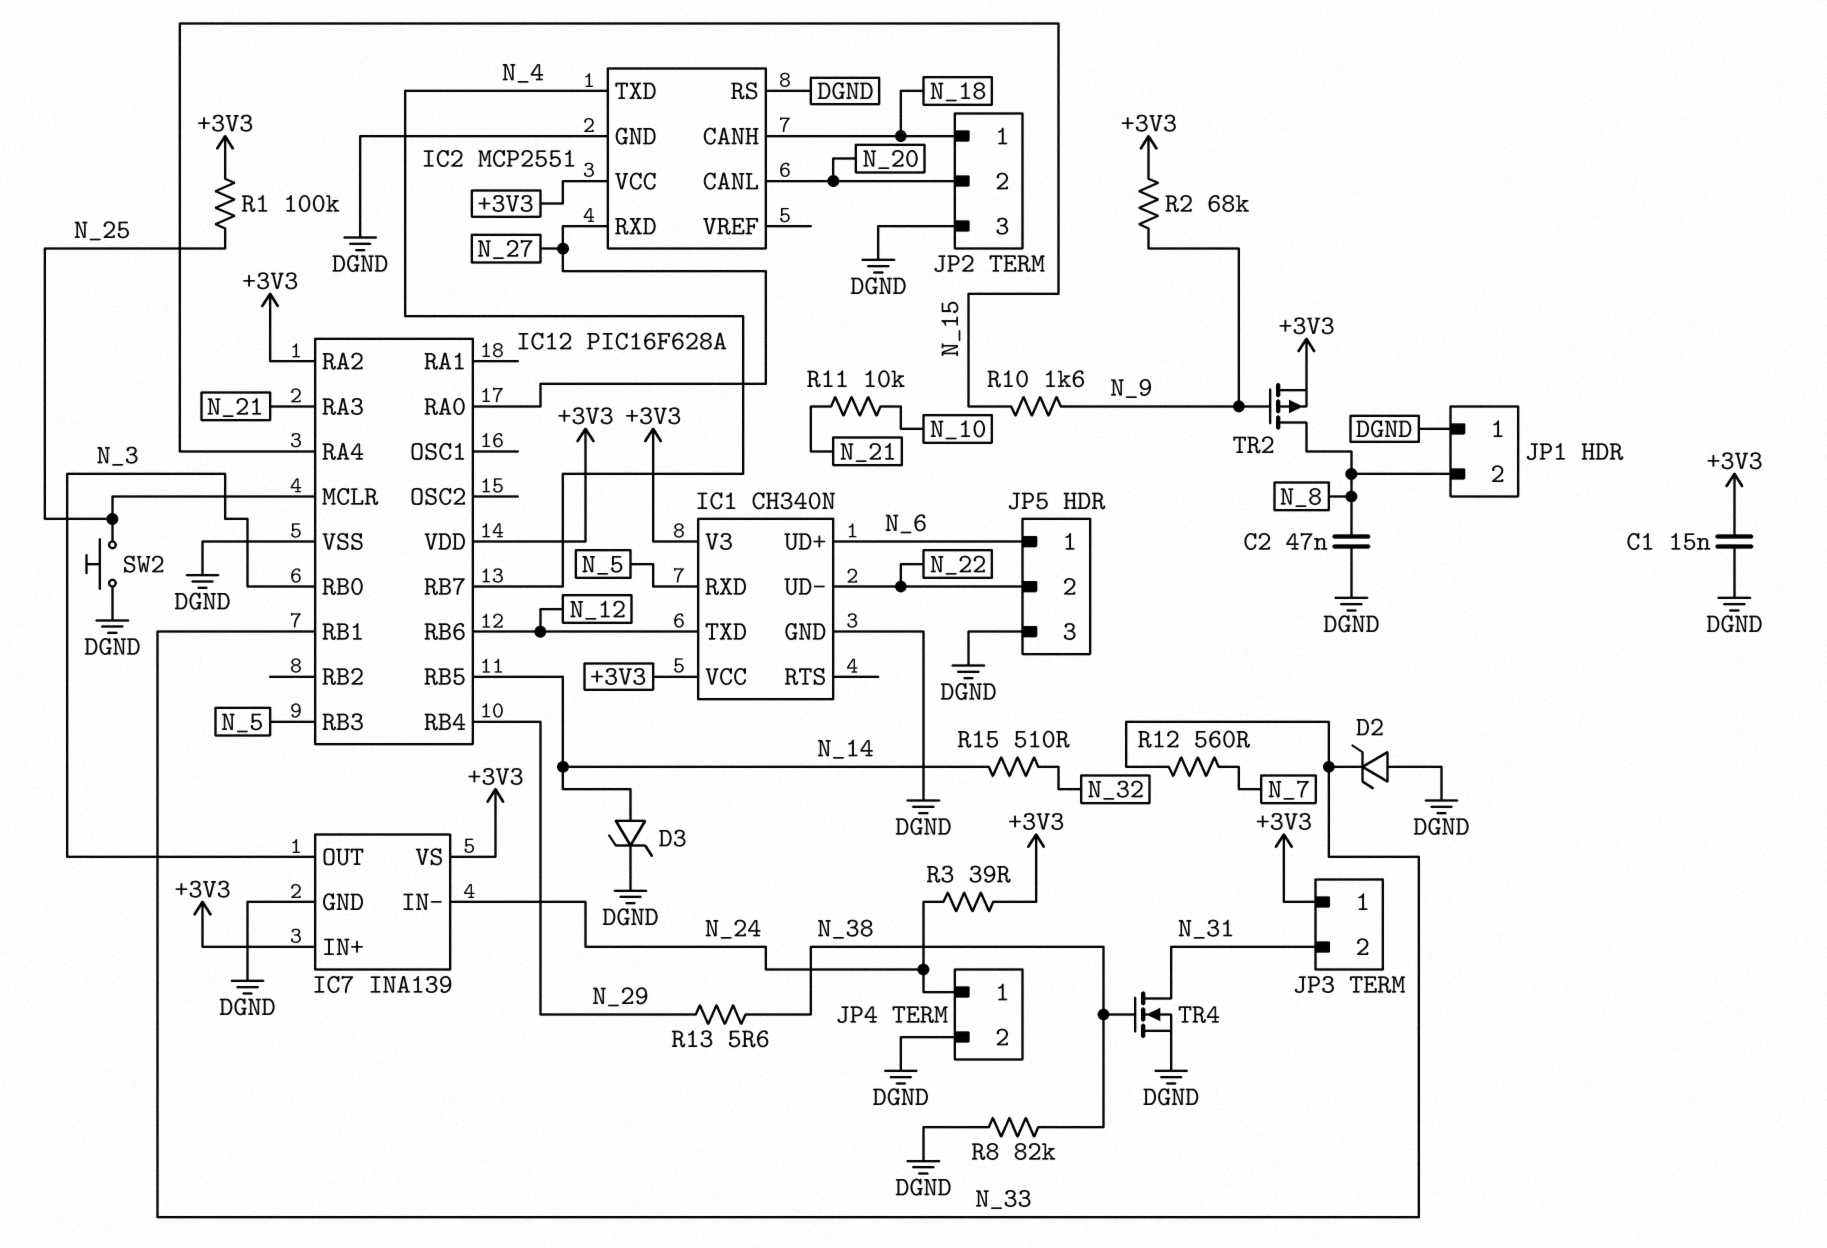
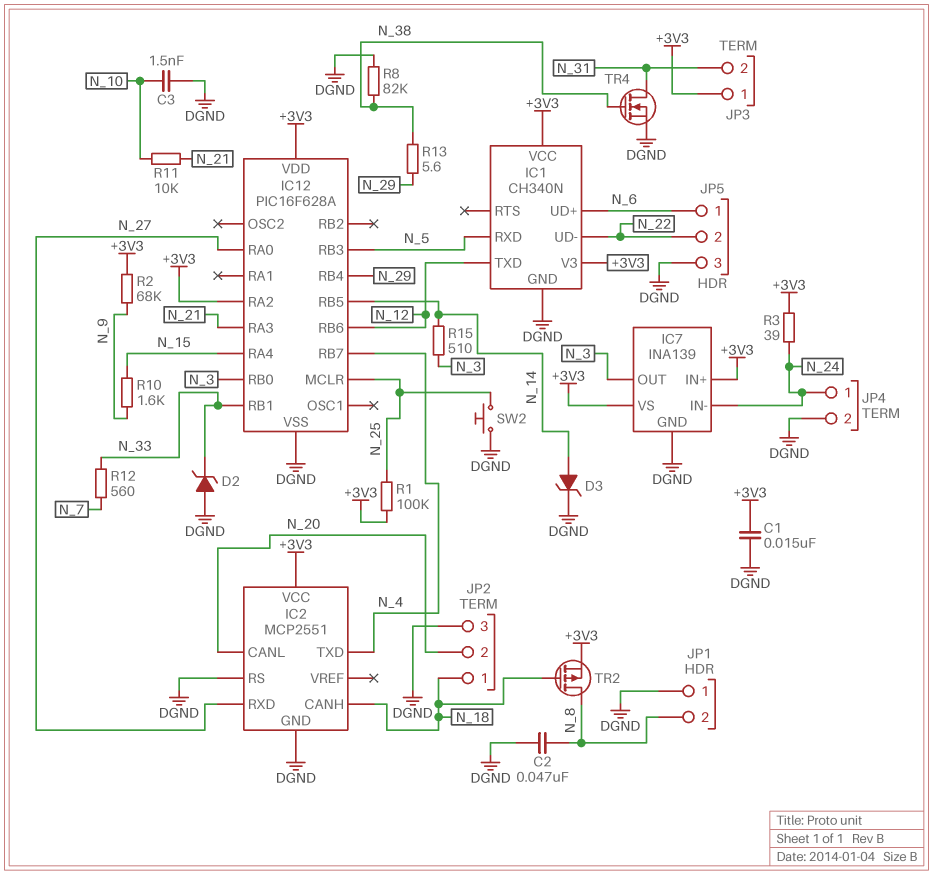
C3: none -> 1.5nF (DGND, N_10)
R15: 510 (N_14, N_32) -> 510 (N_3, N_14)
TR2: PMOS (G N_9, D N_8, S +3V3) -> PMOS (G N_18, D N_8, S +3V3)

